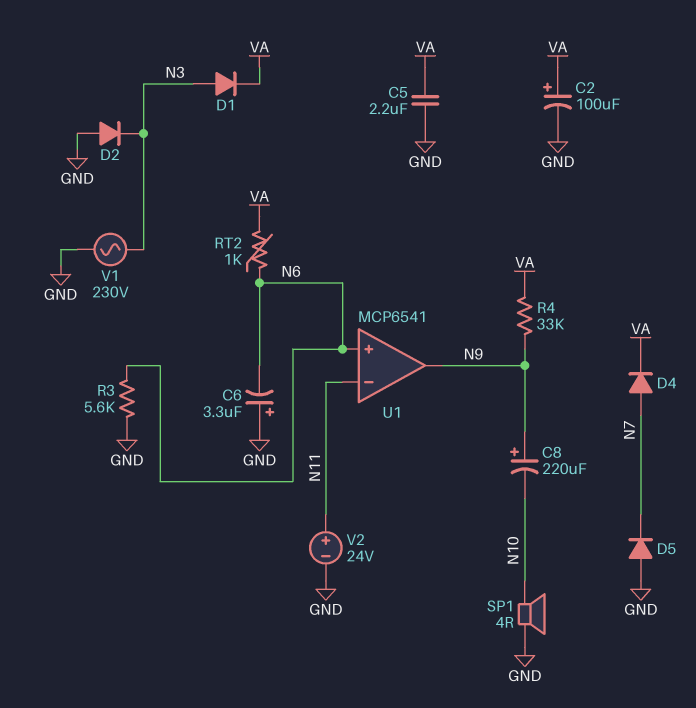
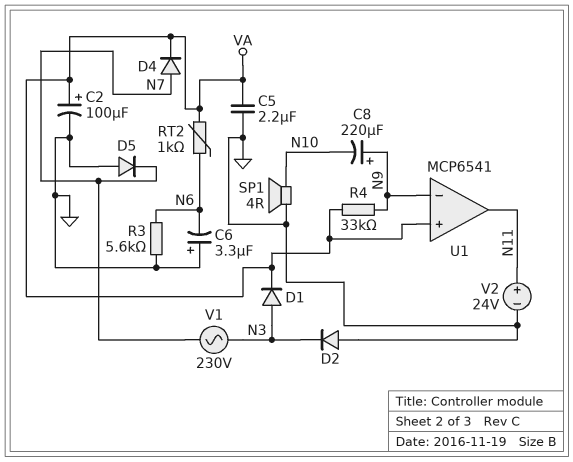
U1 pin in+: N6 -> VA
U1 pin in-: N11 -> N9
U1 pin out: N9 -> N11
V1: AC 230V (GND, N3) -> AC 230V (N3, N7)

